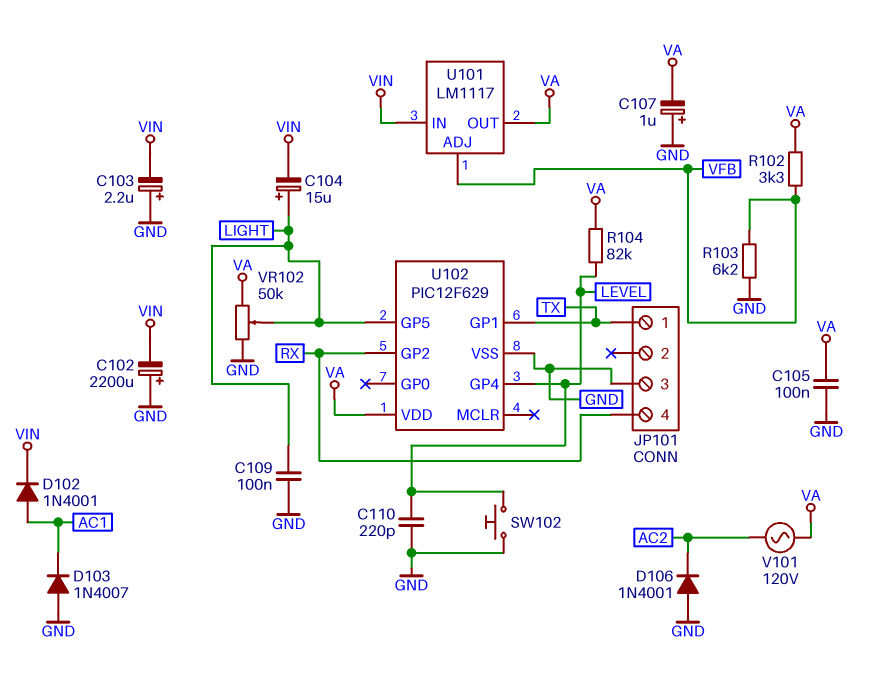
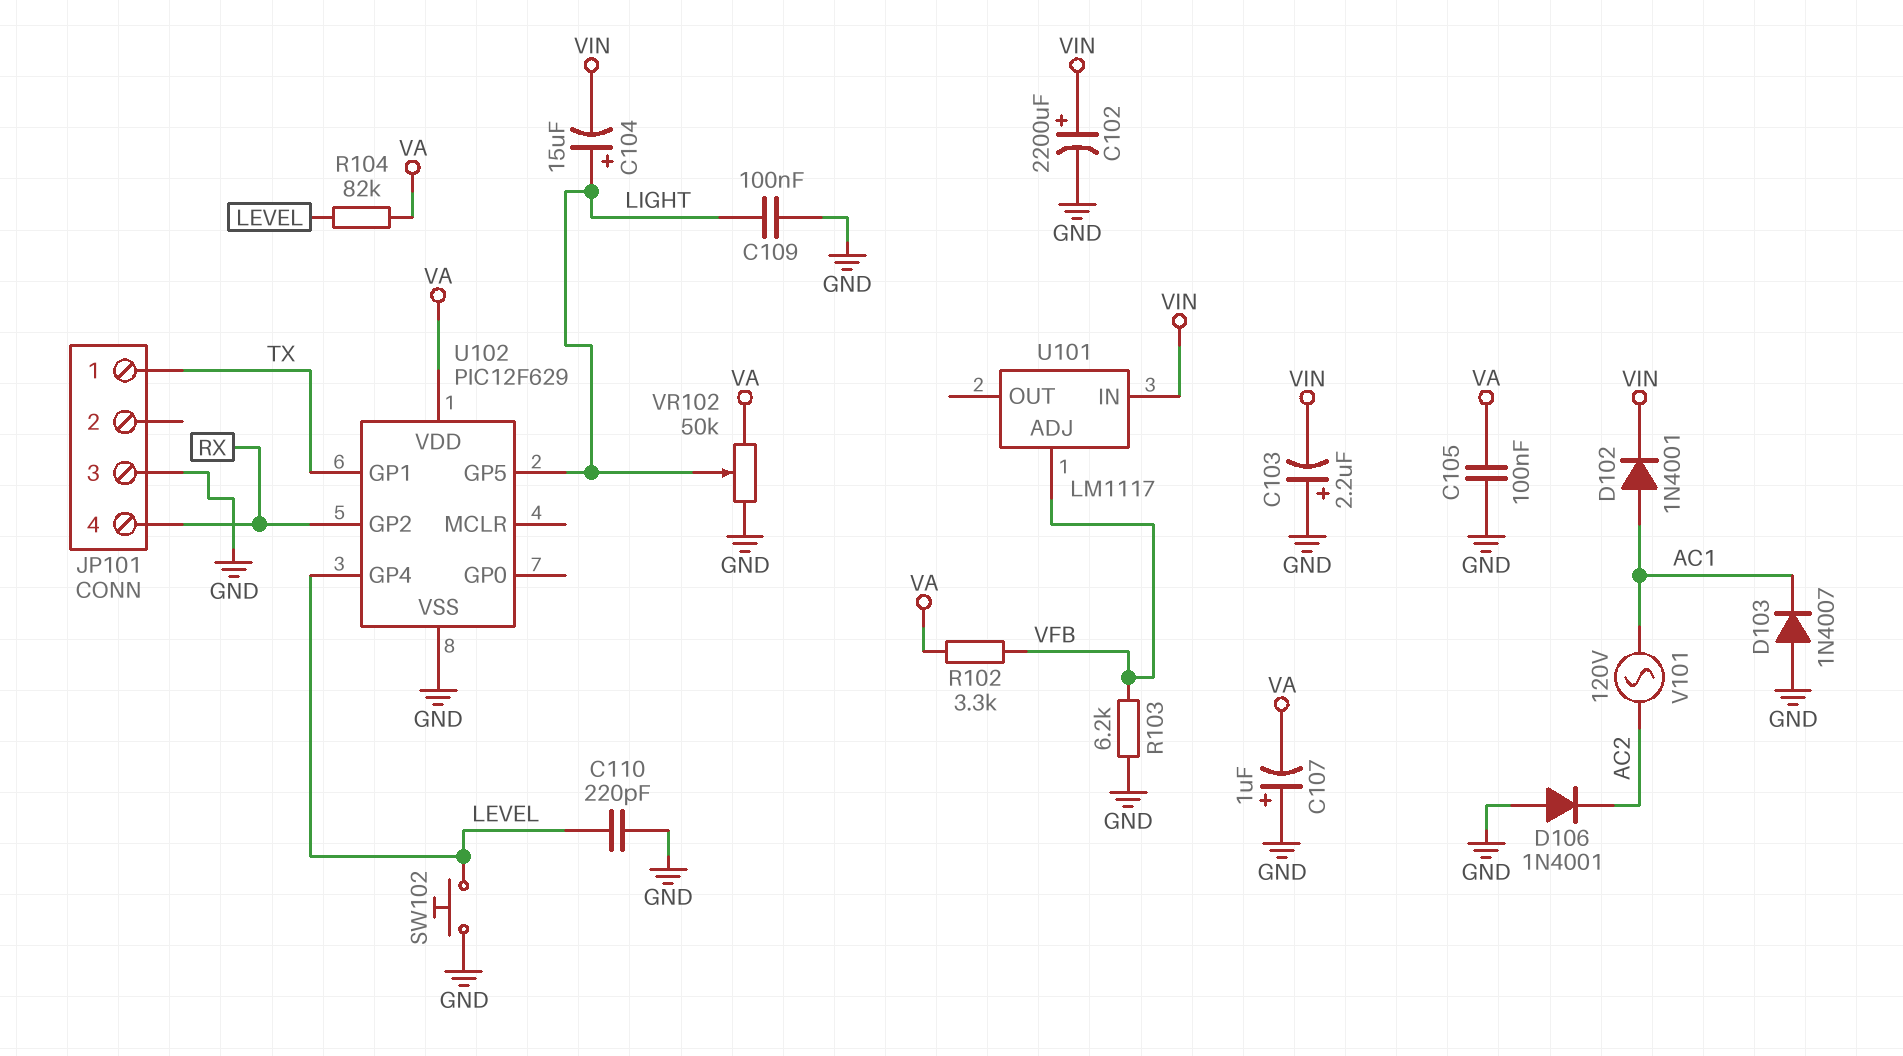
C102: 2200uF (plus GND, minus VIN) -> 2200uF (plus VIN, minus GND)
U101 pin OUT: VA -> none
V101: AC 120V (AC2, VA) -> AC 120V (AC1, AC2)

